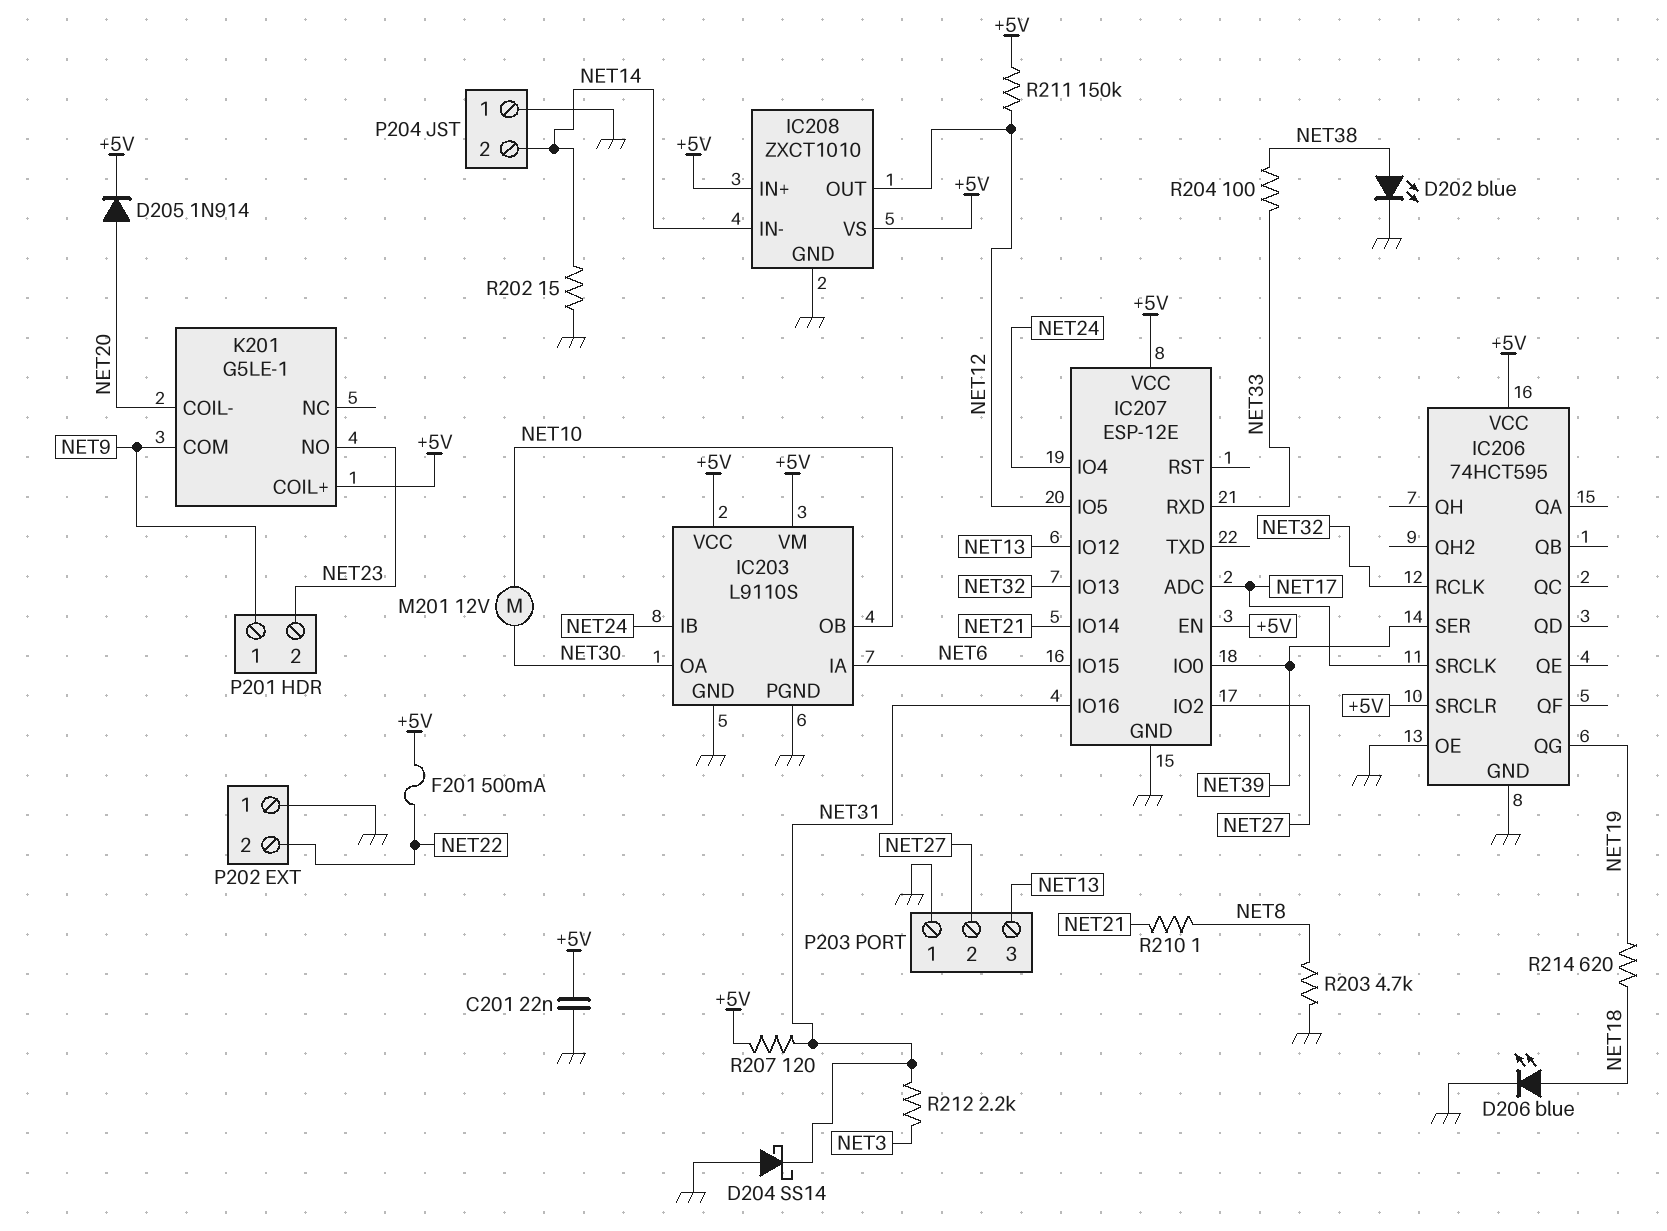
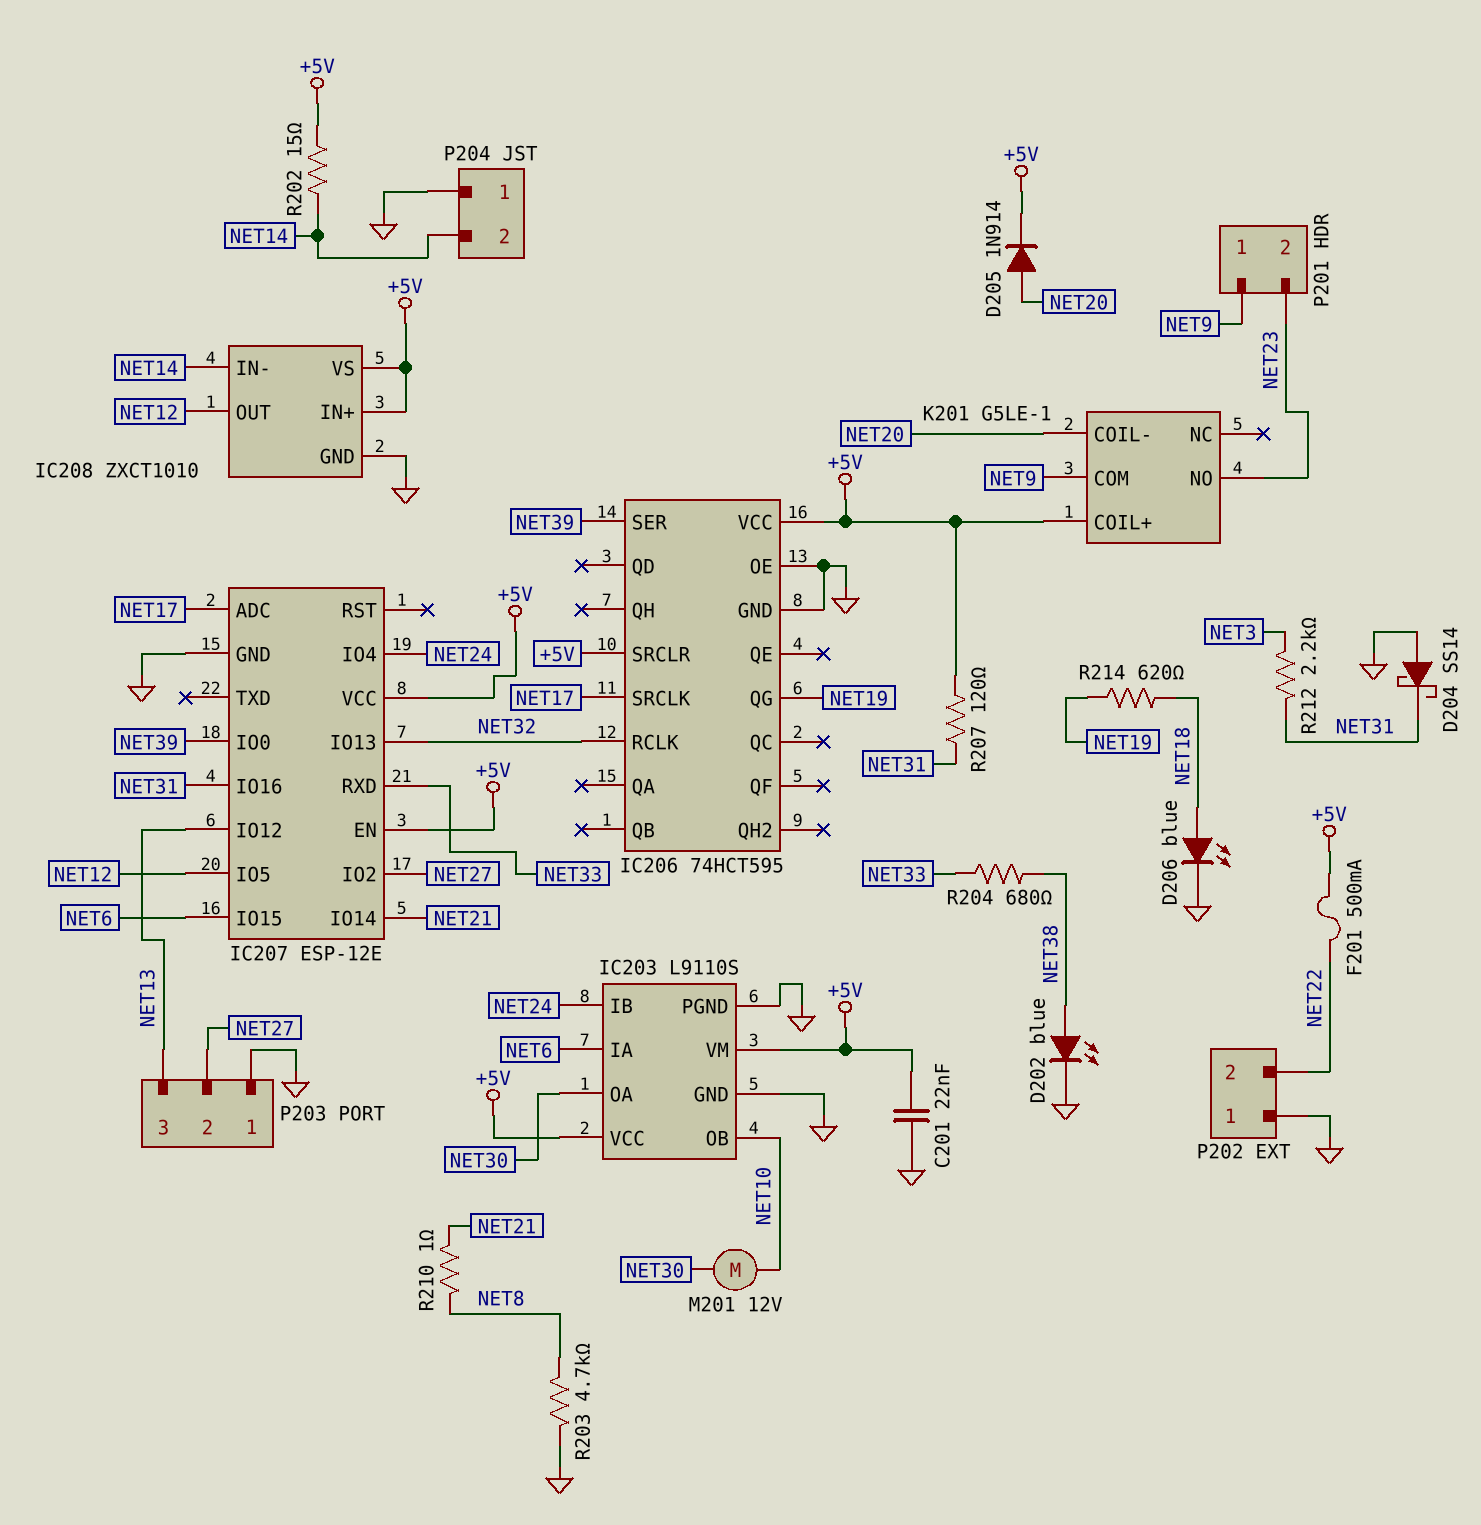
R202: 15 (GND, NET14) -> 15 (+5V, NET14)
R204: 100 (NET33, NET38) -> 680 (NET33, NET38)
R211: 150k (+5V, NET12) -> none

